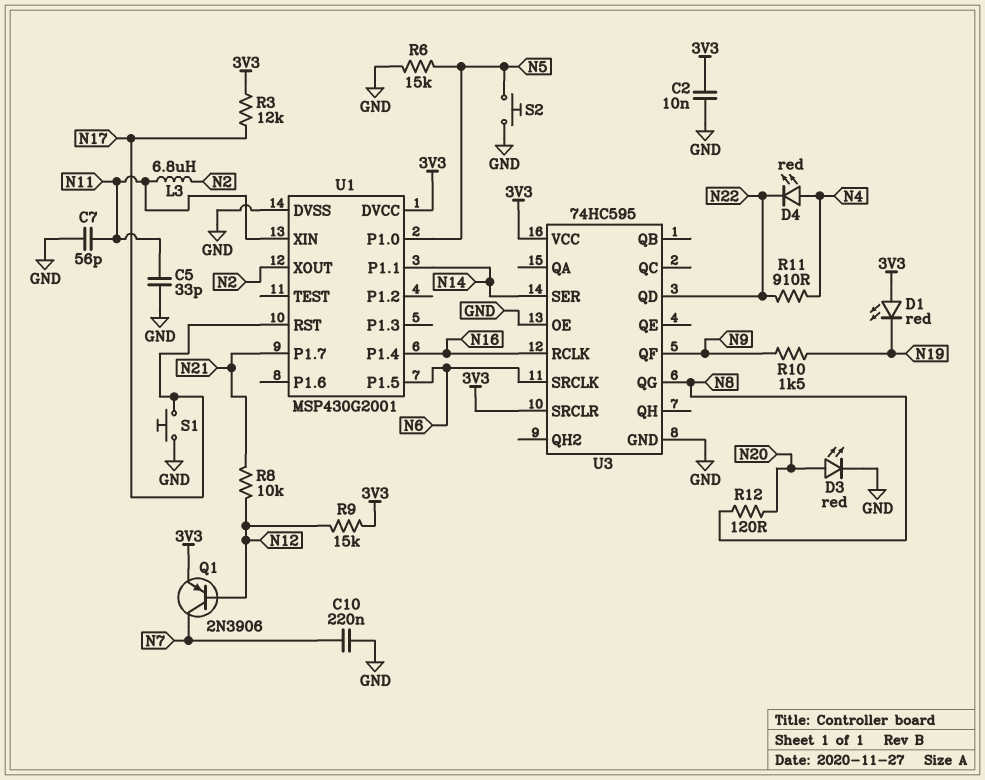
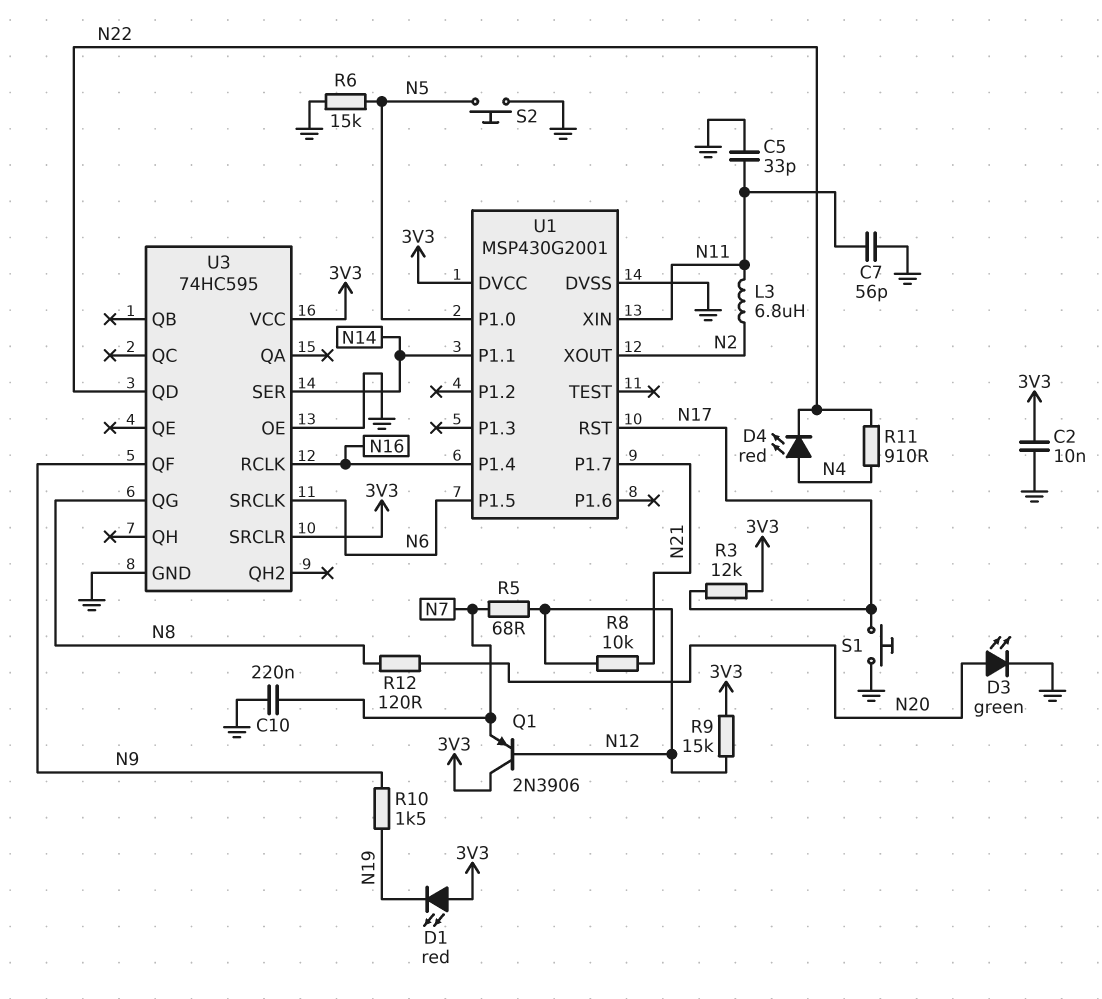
D3: LED red (A N20, K GND) -> LED green (A N20, K GND)
Q1: PNP 2N3906 (B N12, C N7, E 3V3) -> PNP 2N3906 (B N12, C 3V3, E N7)
R5: none -> 68 (N7, N12)

